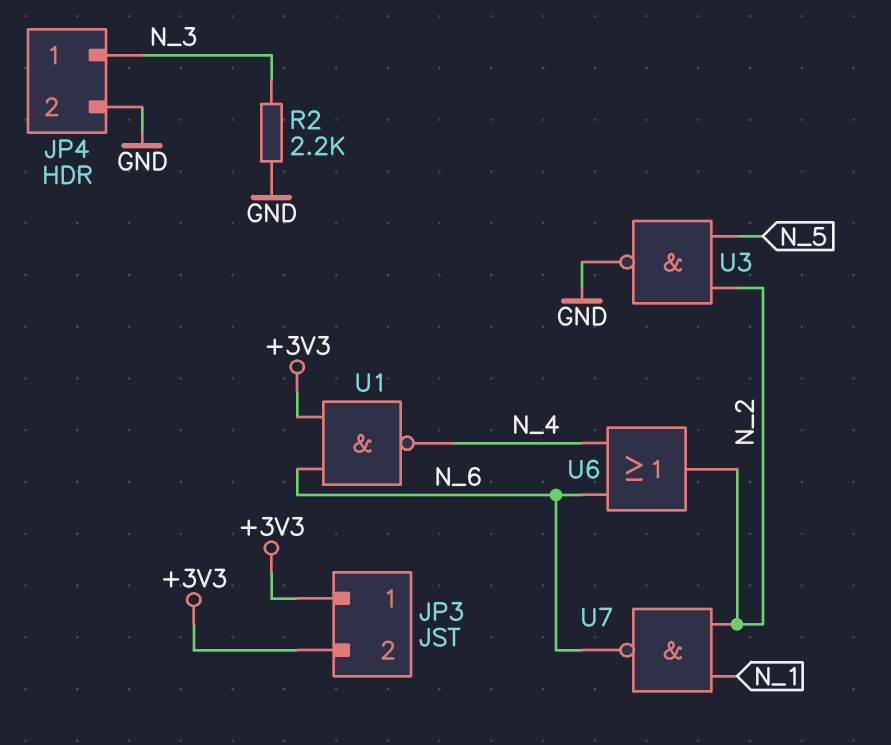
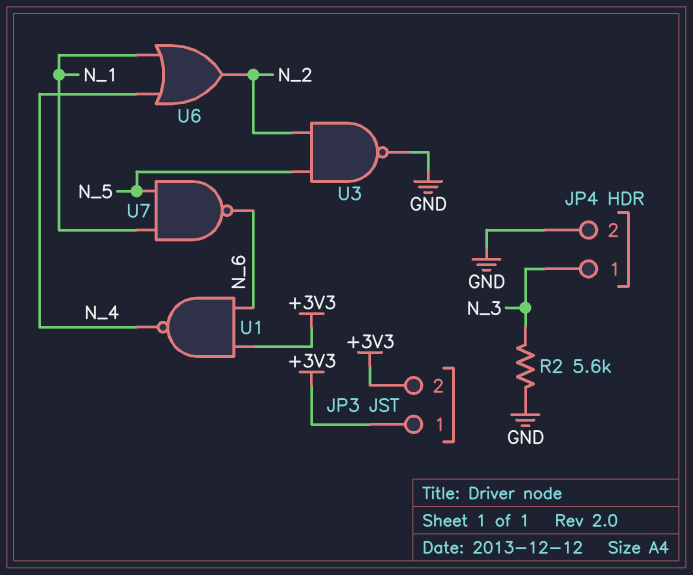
R2: 2.2k (GND, N_3) -> 5.6k (GND, N_3)
U6: OR (in N_4, in N_6, out N_2) -> OR (in N_1, in N_4, out N_2)
U7: NAND (in N_1, in N_2, out N_6) -> NAND (in N_1, in N_5, out N_6)

